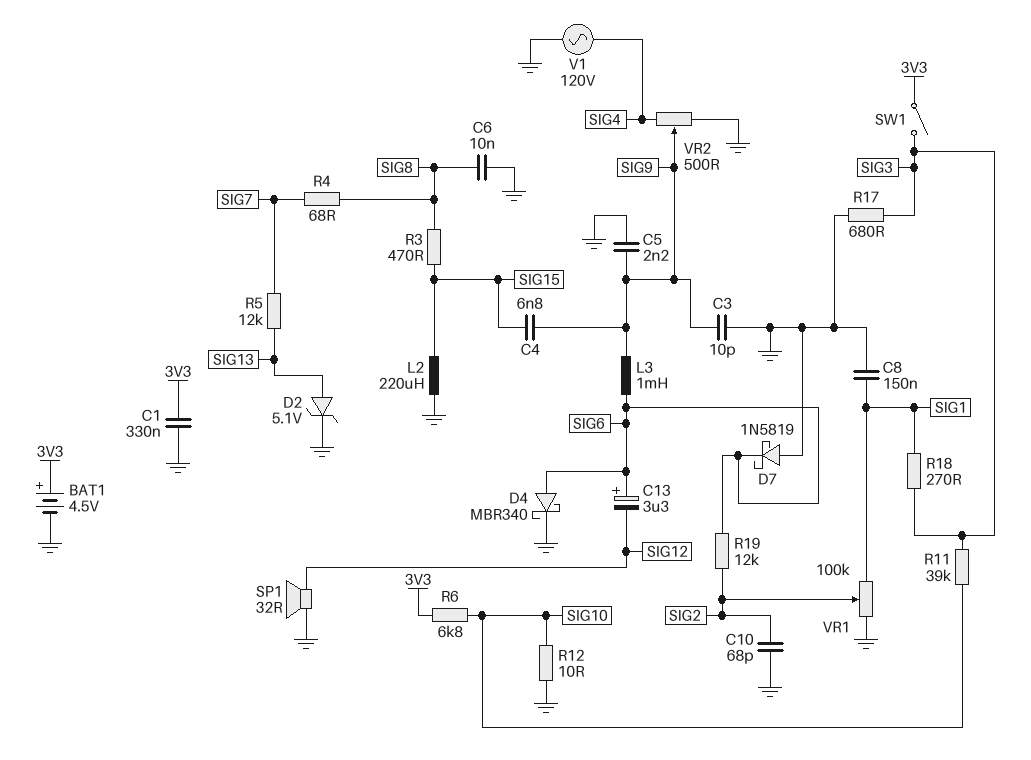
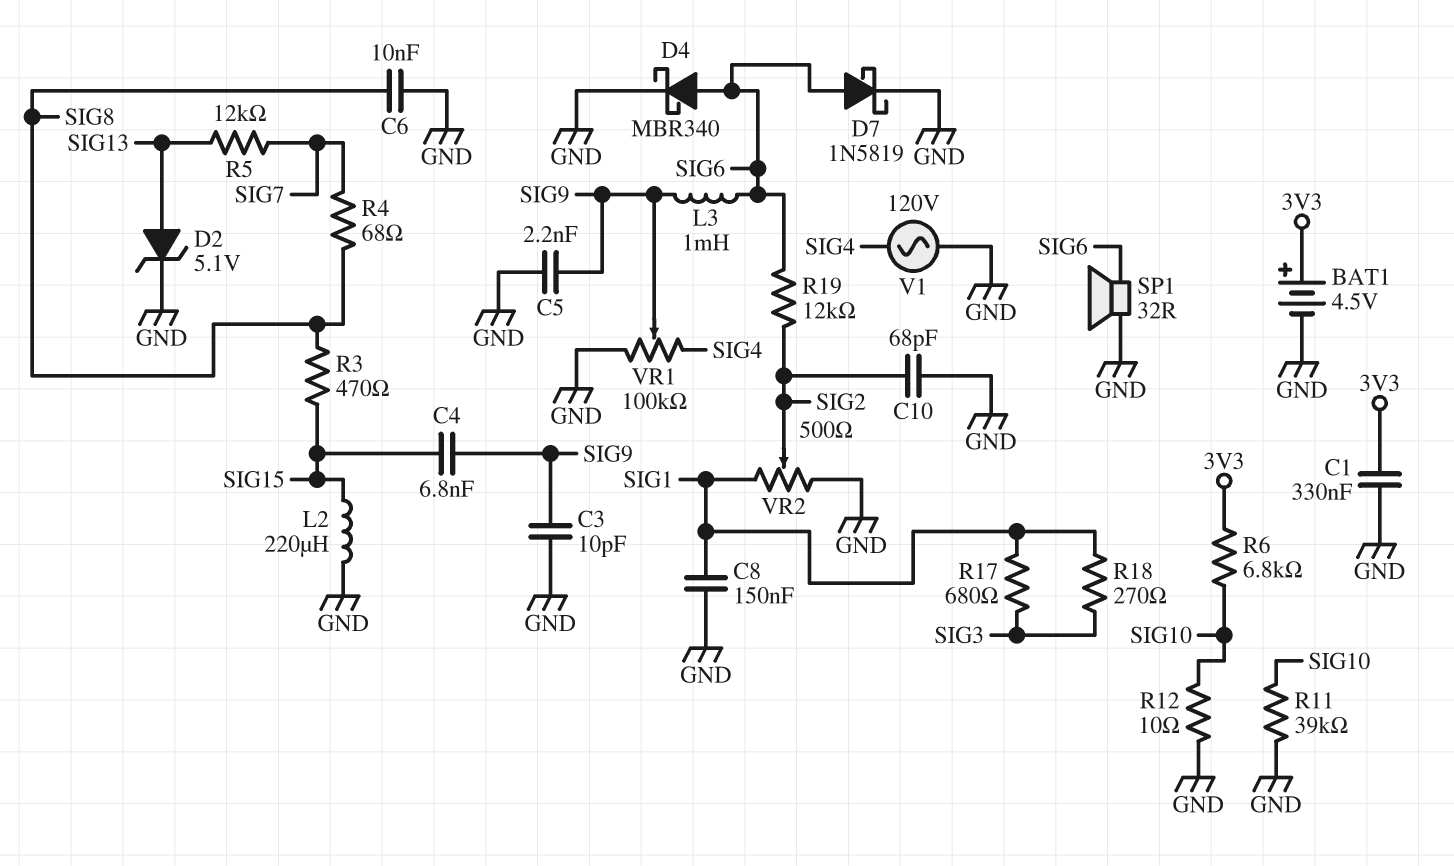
C13: 3.3uF (plus SIG6, minus SIG12) -> none
D7: schottky 1N5819 (A GND, K SIG6) -> schottky 1N5819 (A SIG6, K GND)
R11: 39k (SIG3, SIG10) -> 39k (GND, SIG10)
R17: 680 (GND, SIG3) -> 680 (SIG1, SIG3)
SP1: speaker 32R (GND, SIG12) -> speaker 32R (GND, SIG6)
SW1: switch (3V3, SIG3) -> none
VR1: 100k (GND, SIG1, wiper SIG2) -> 100k (GND, SIG4, wiper SIG9)
VR2: 500 (GND, SIG4, wiper SIG9) -> 500 (GND, SIG1, wiper SIG2)

